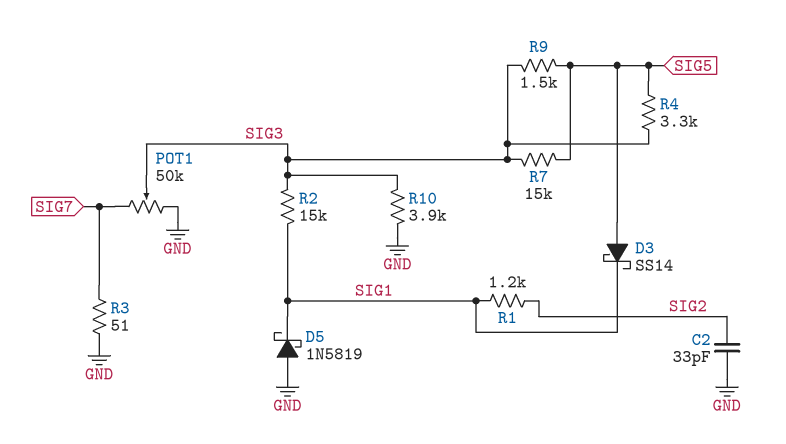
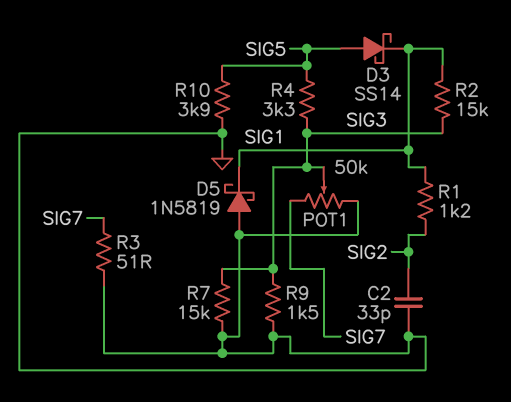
R7: 15k (SIG3, SIG5) -> 15k (GND, SIG3)
R9: 1.5k (SIG3, SIG5) -> 1.5k (GND, SIG3)
R10: 3.9k (GND, SIG3) -> 3.9k (GND, SIG5)

